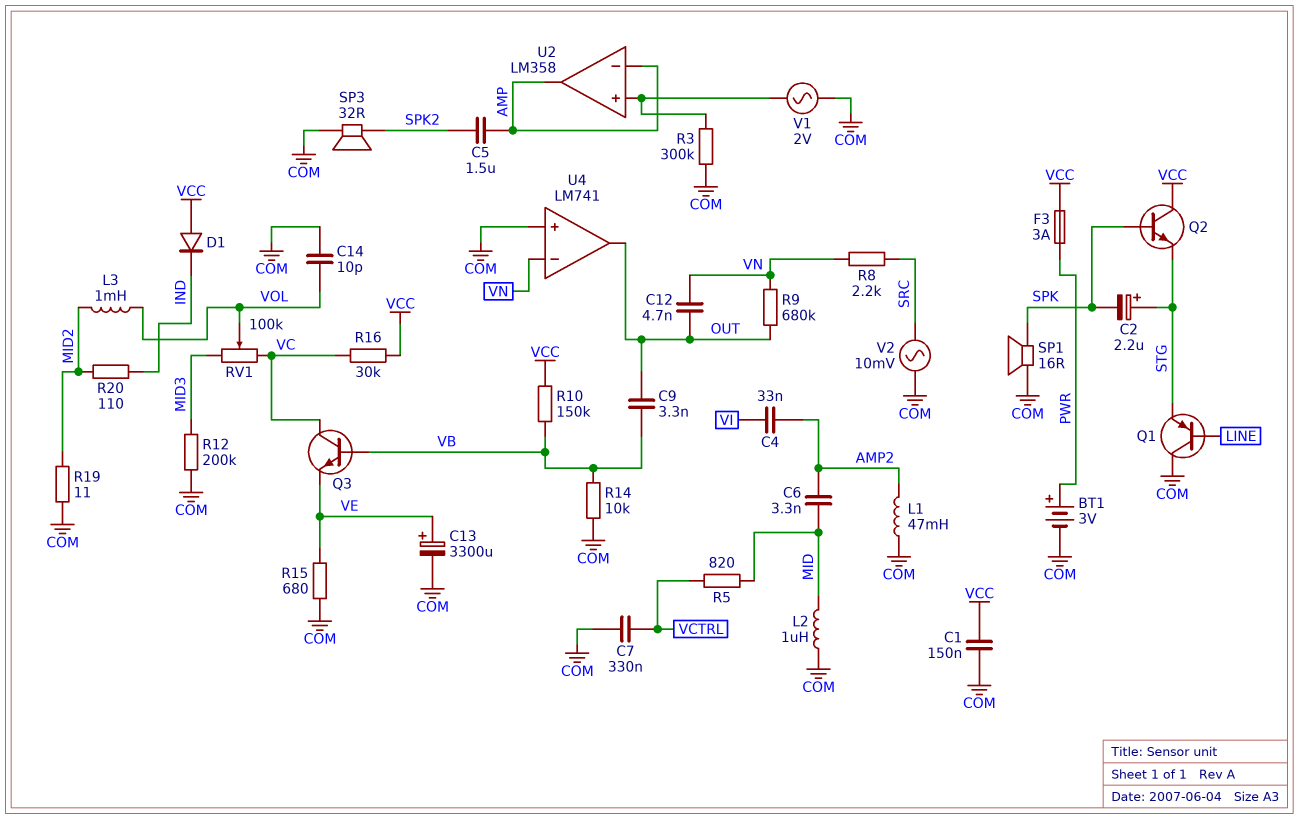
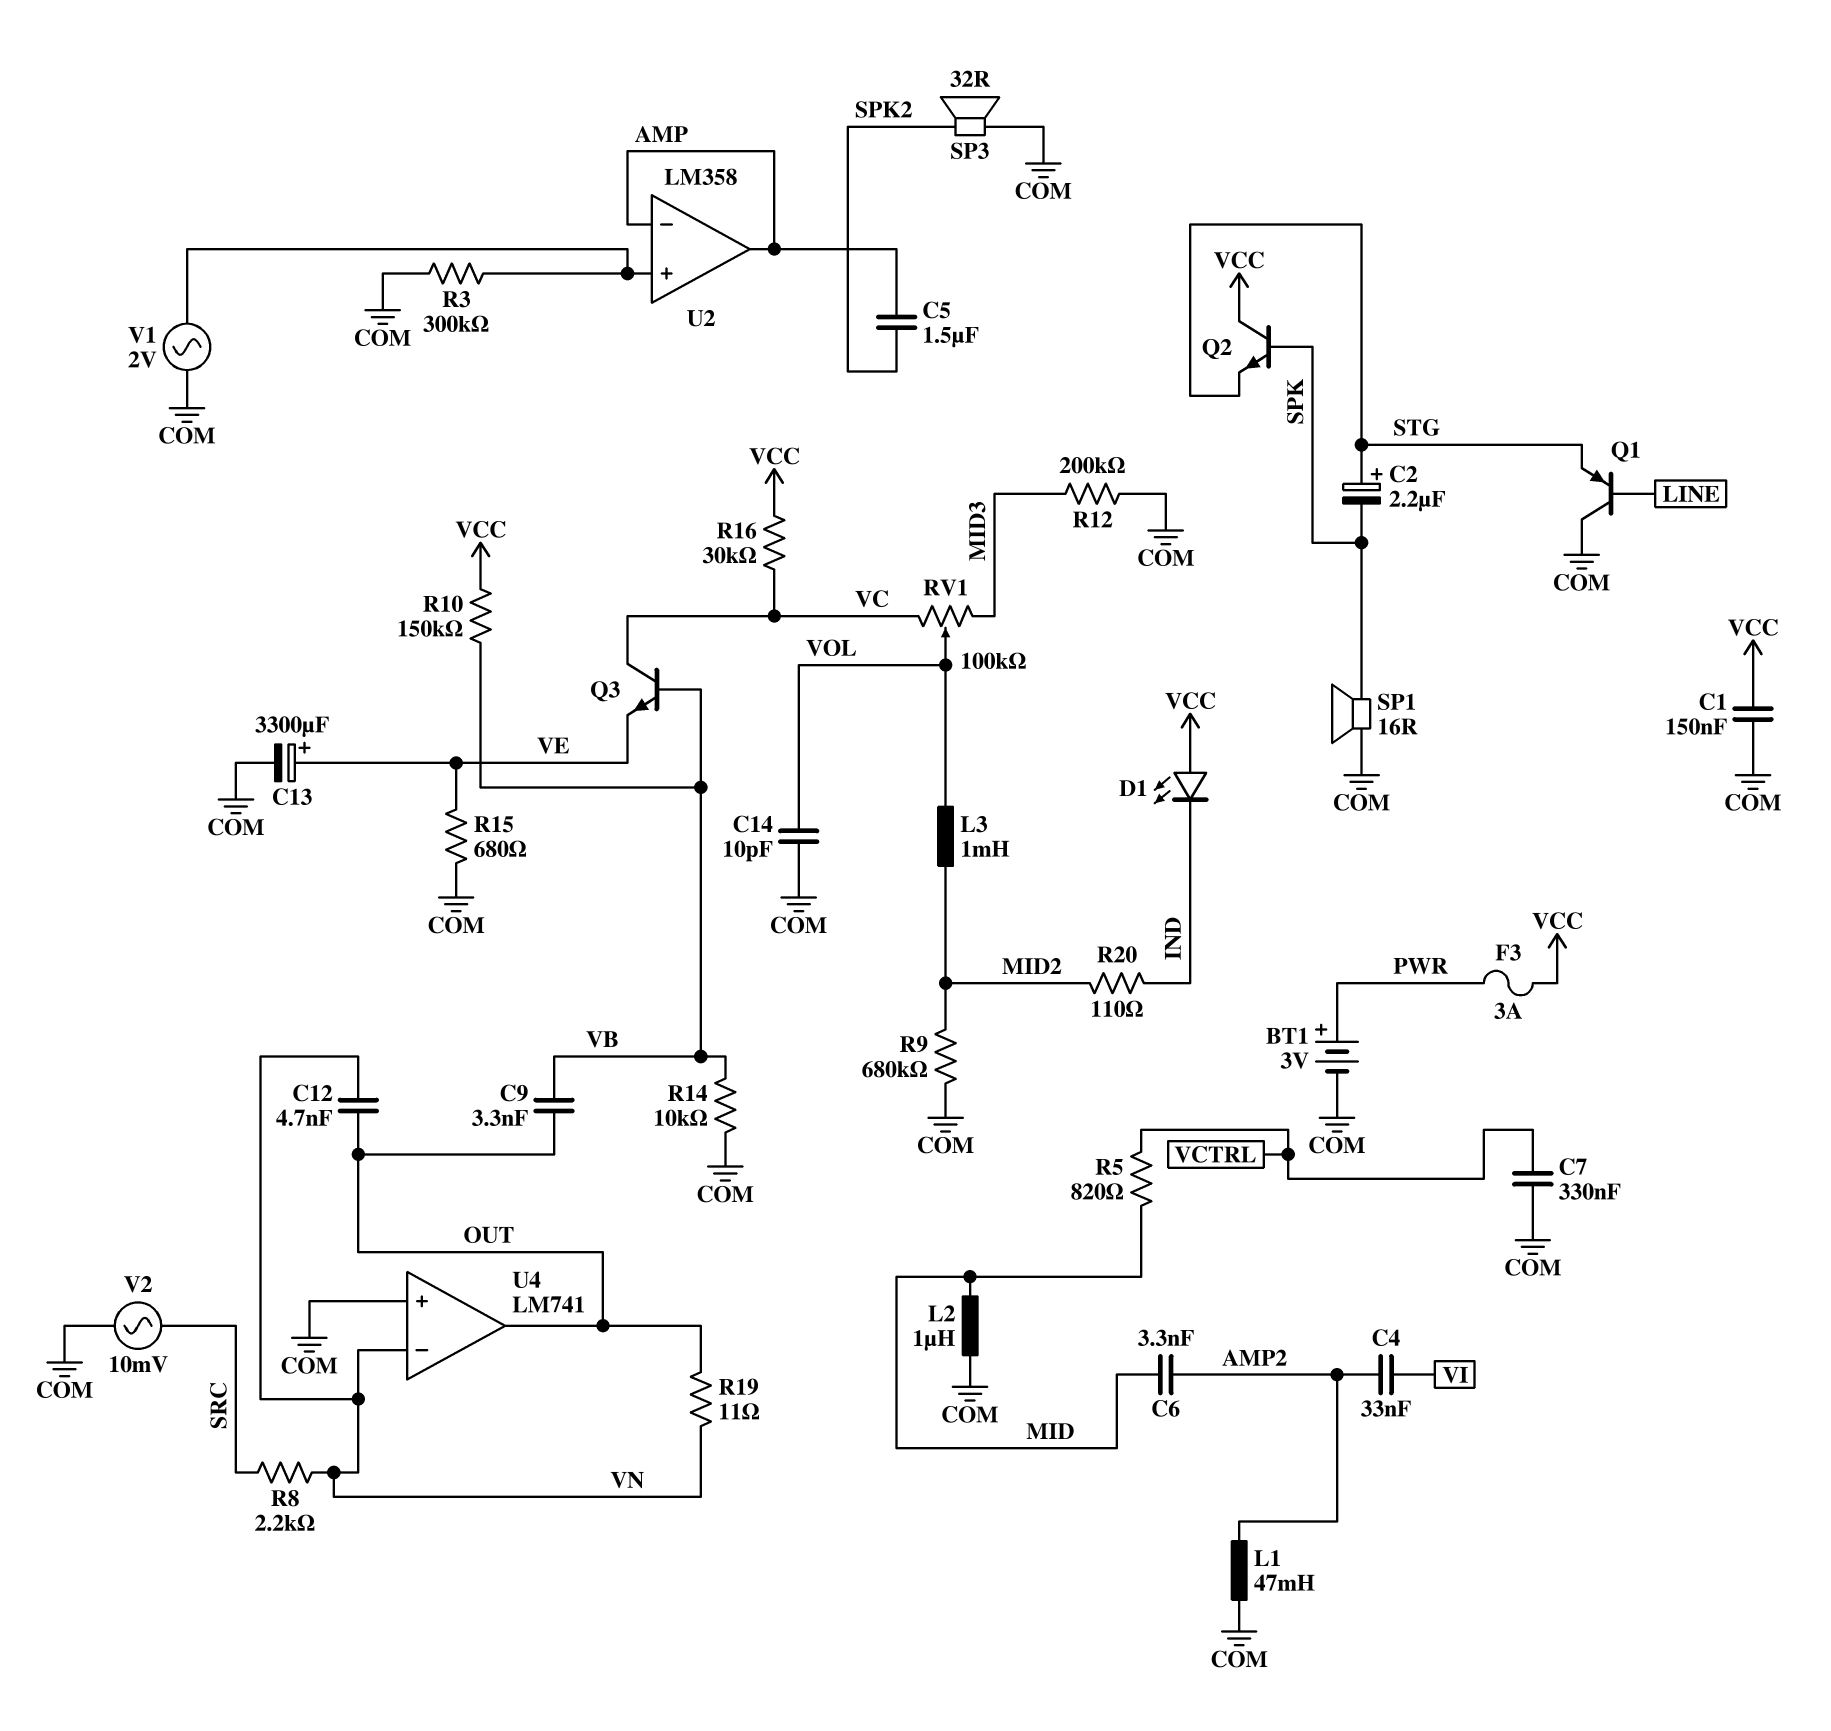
D1: diode (A VCC, K IND) -> LED (A VCC, K IND)
R9: 680k (OUT, VN) -> 680k (COM, MID2)
R19: 11 (COM, MID2) -> 11 (OUT, VN)

